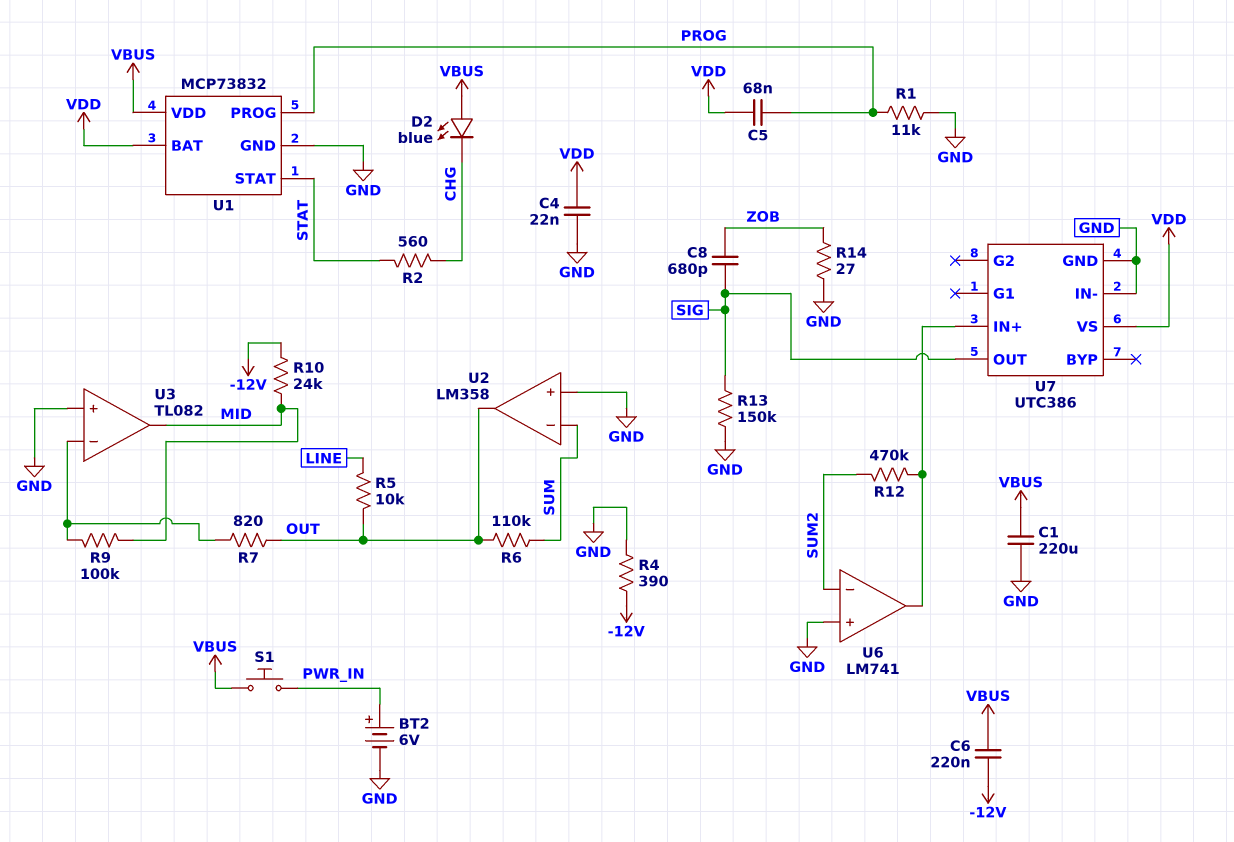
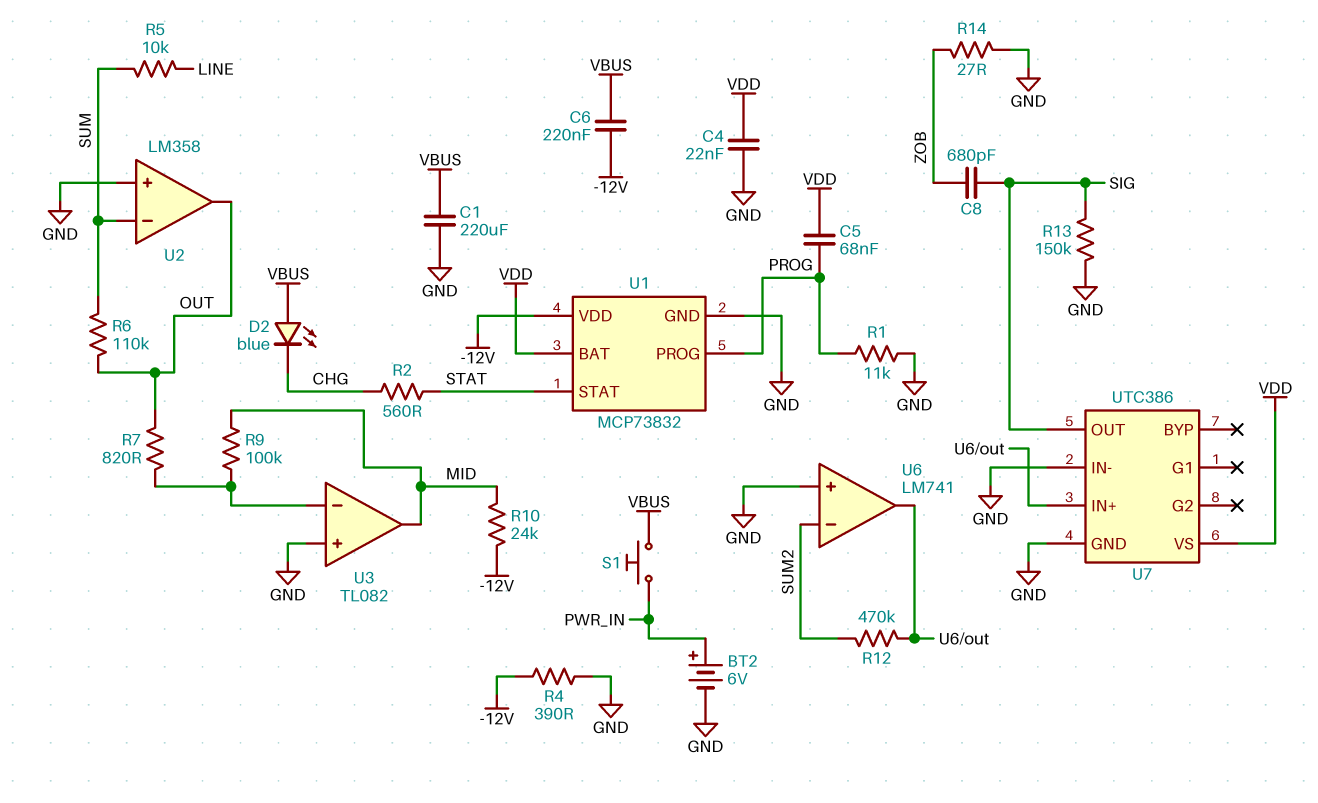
R5: 10k (LINE, OUT) -> 10k (LINE, SUM)
U1 pin VDD: VBUS -> -12V

